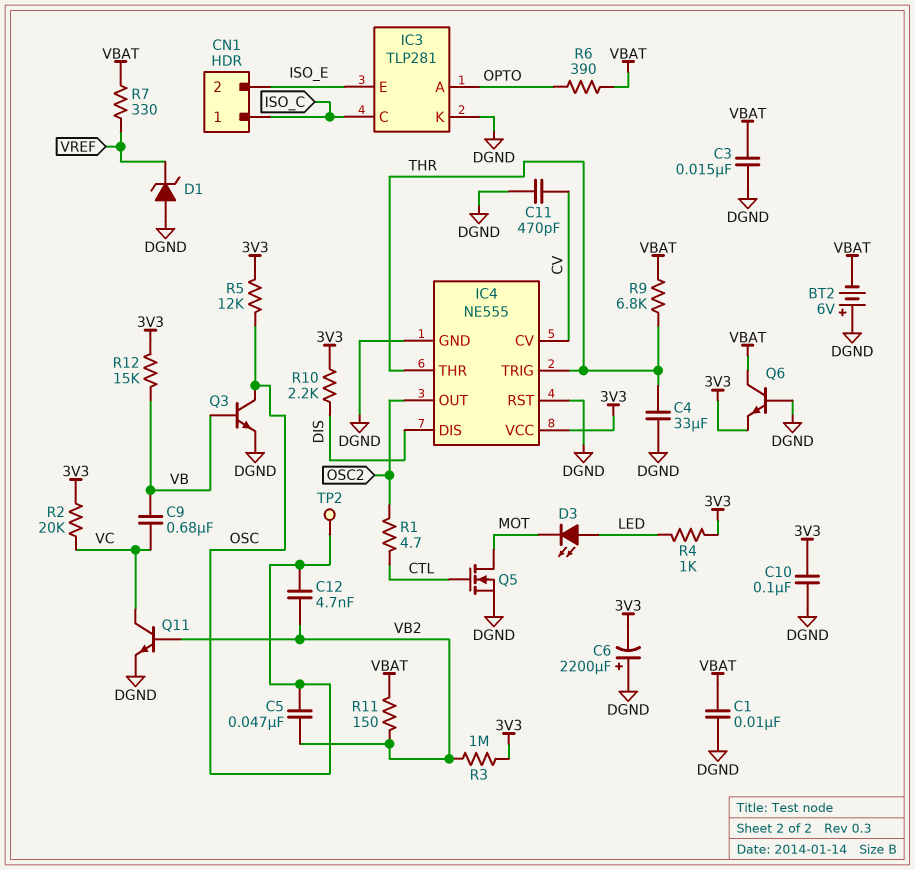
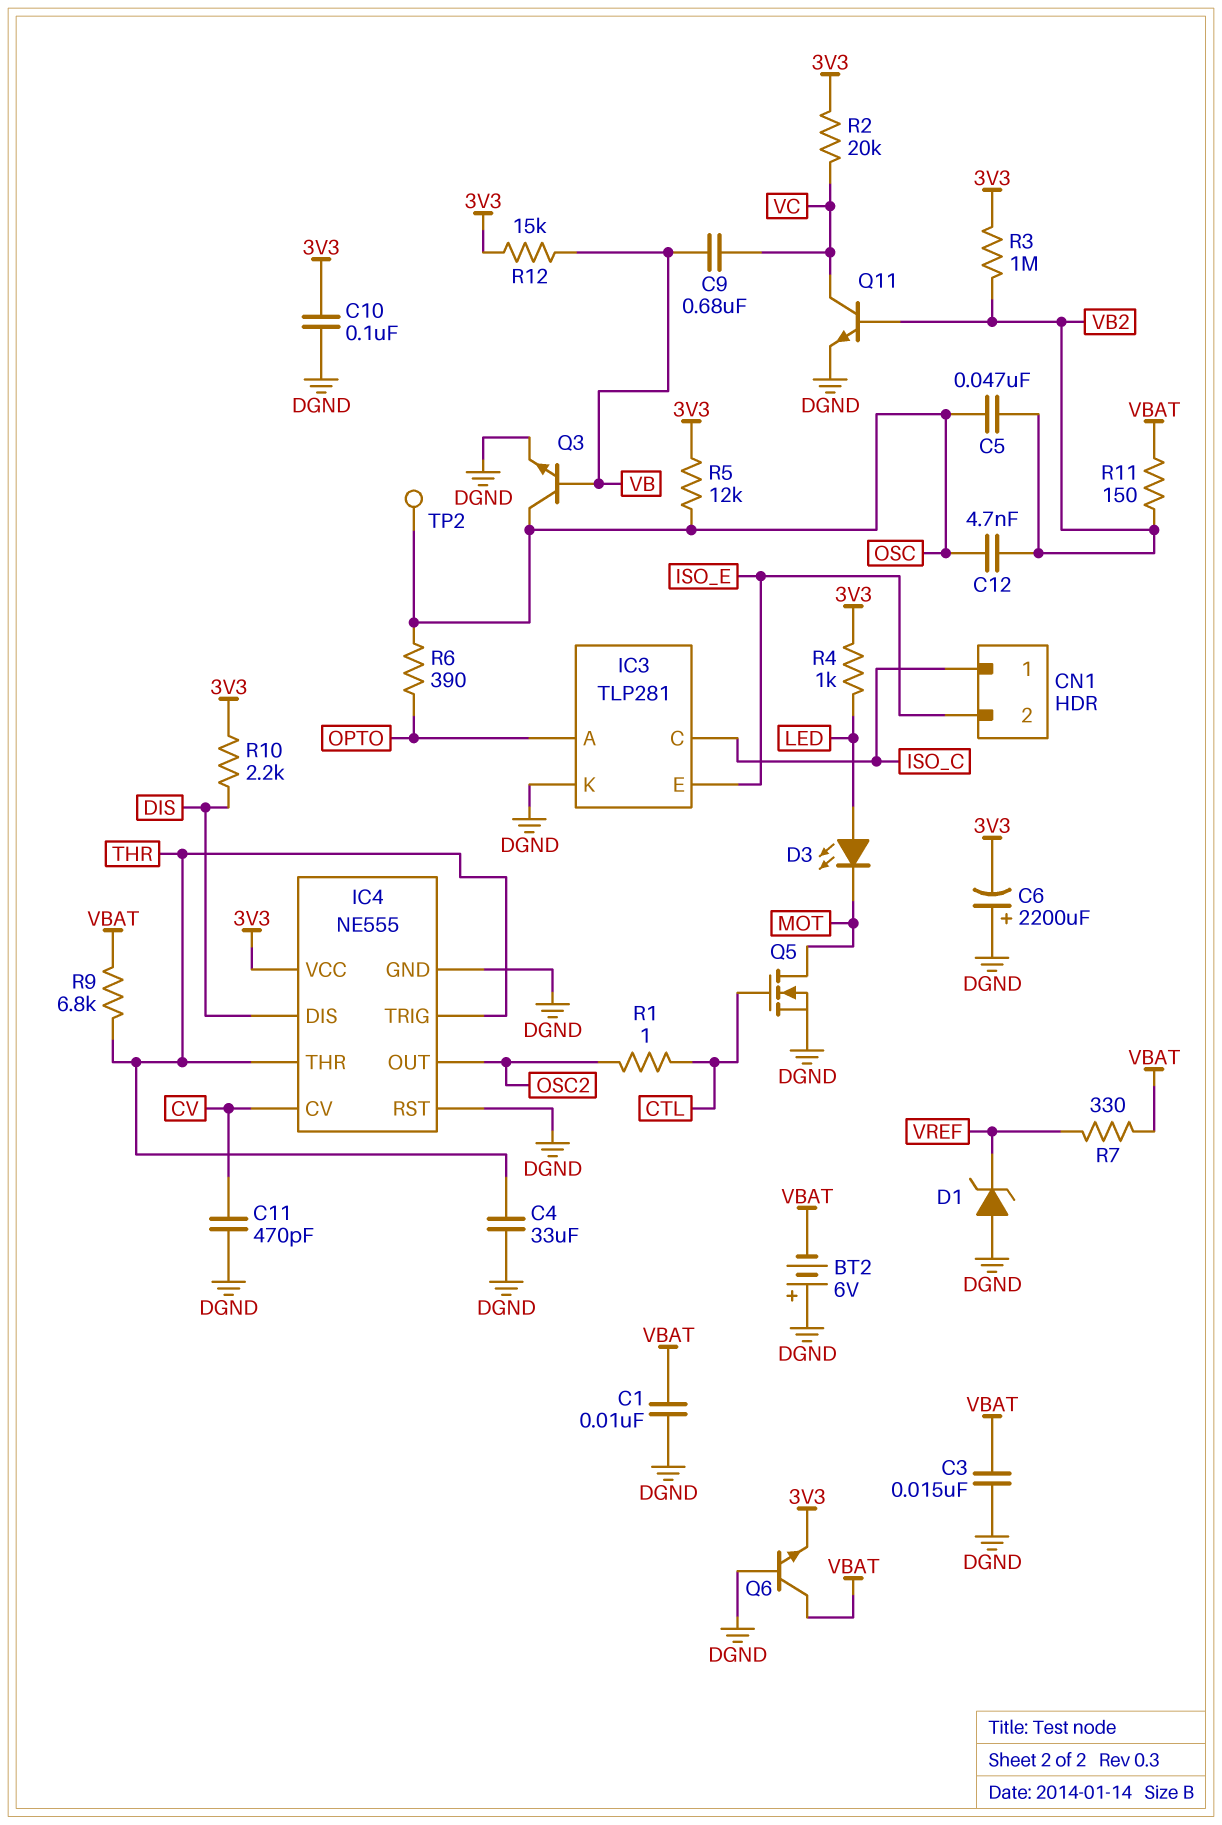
R1: 4.7 (CTL, OSC2) -> 1 (CTL, OSC2)
R6: 390 (OPTO, VBAT) -> 390 (OPTO, OSC)

